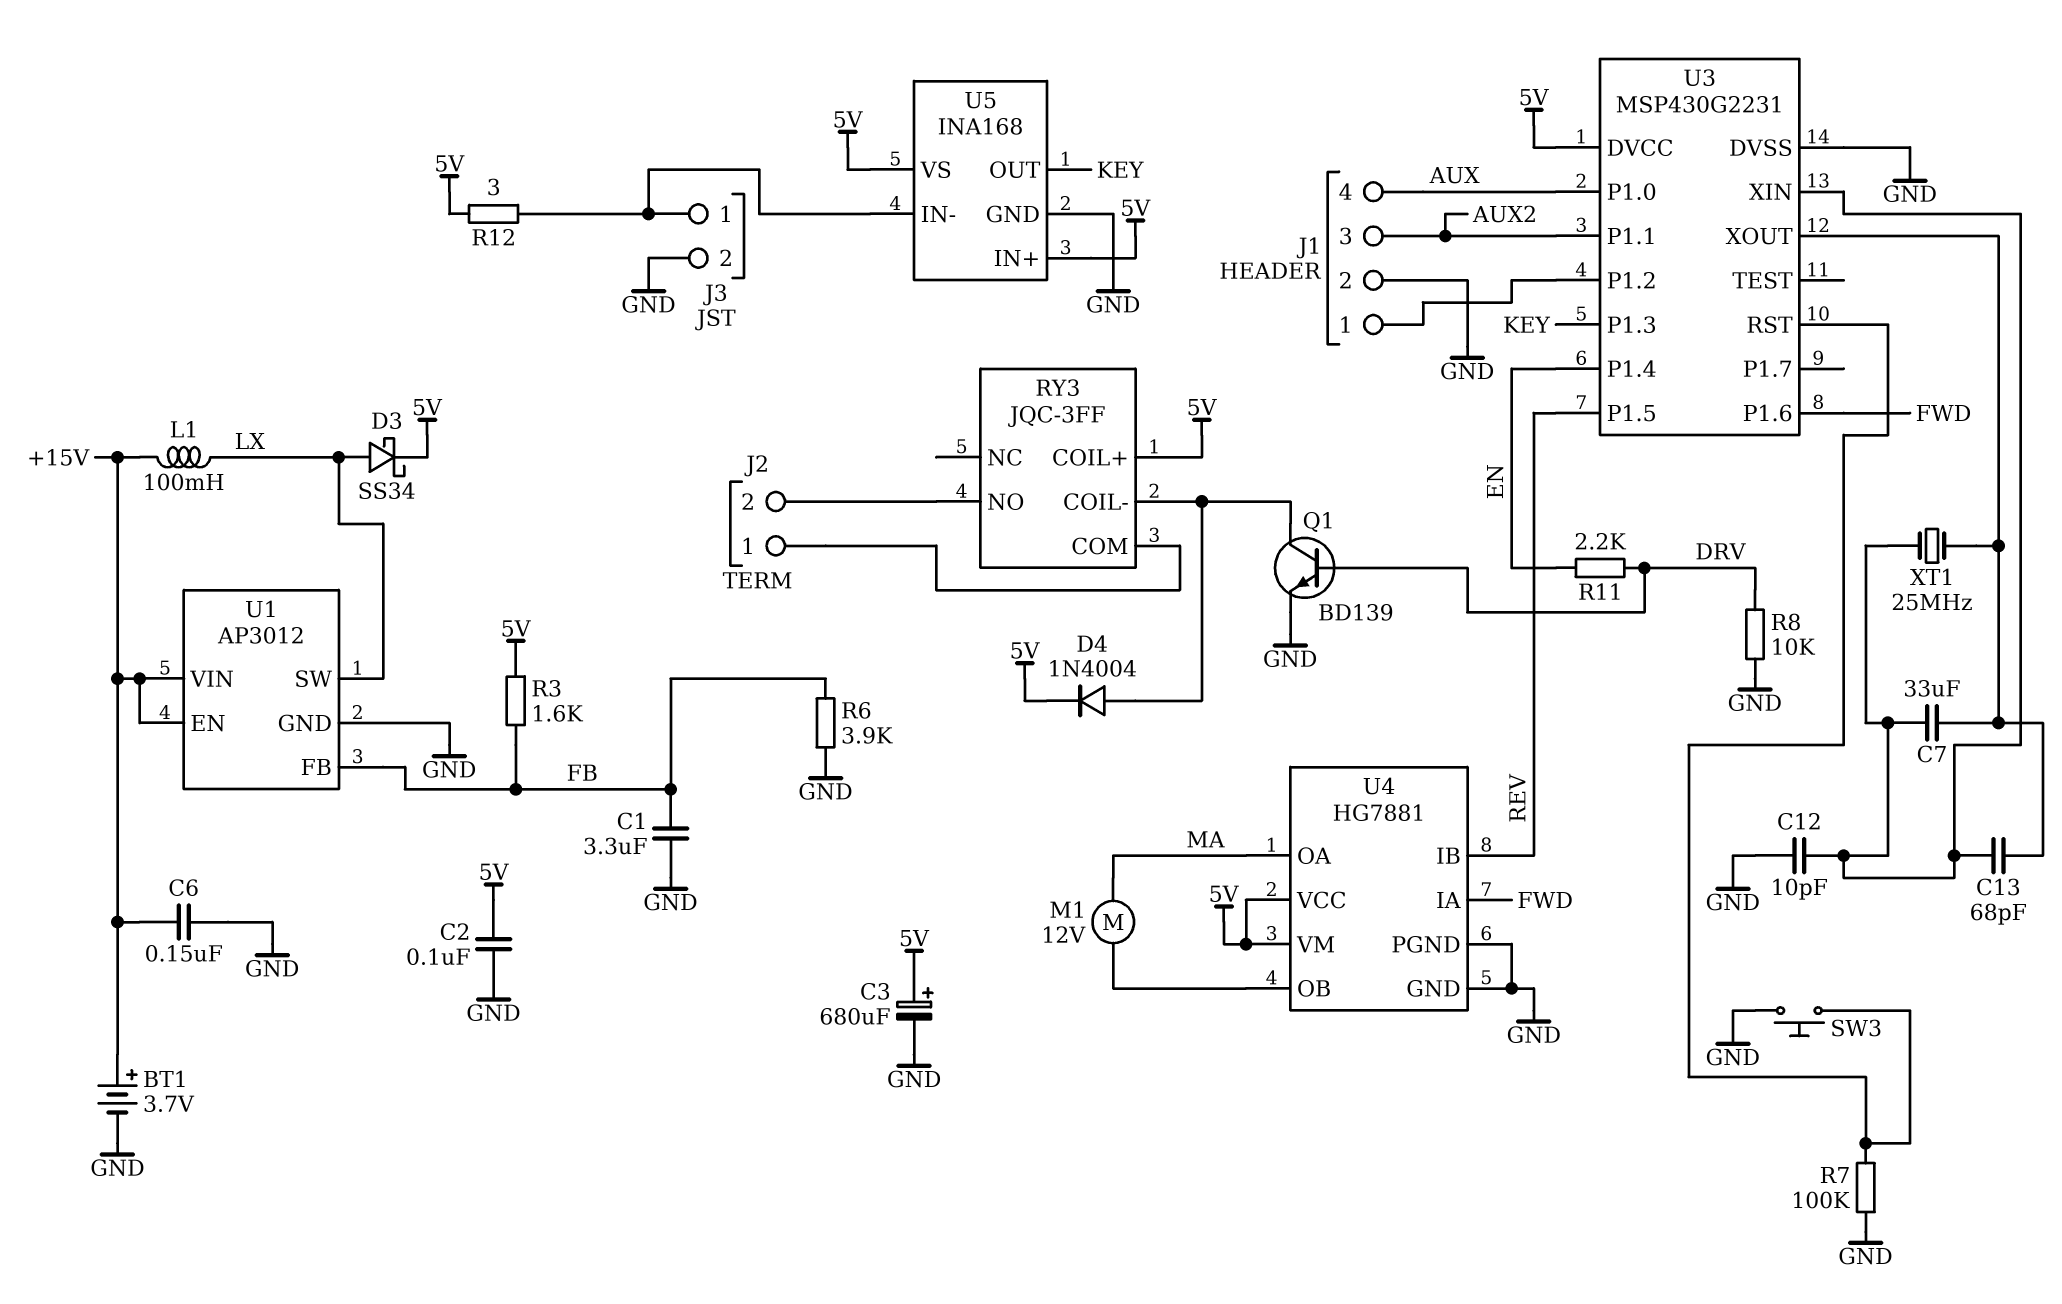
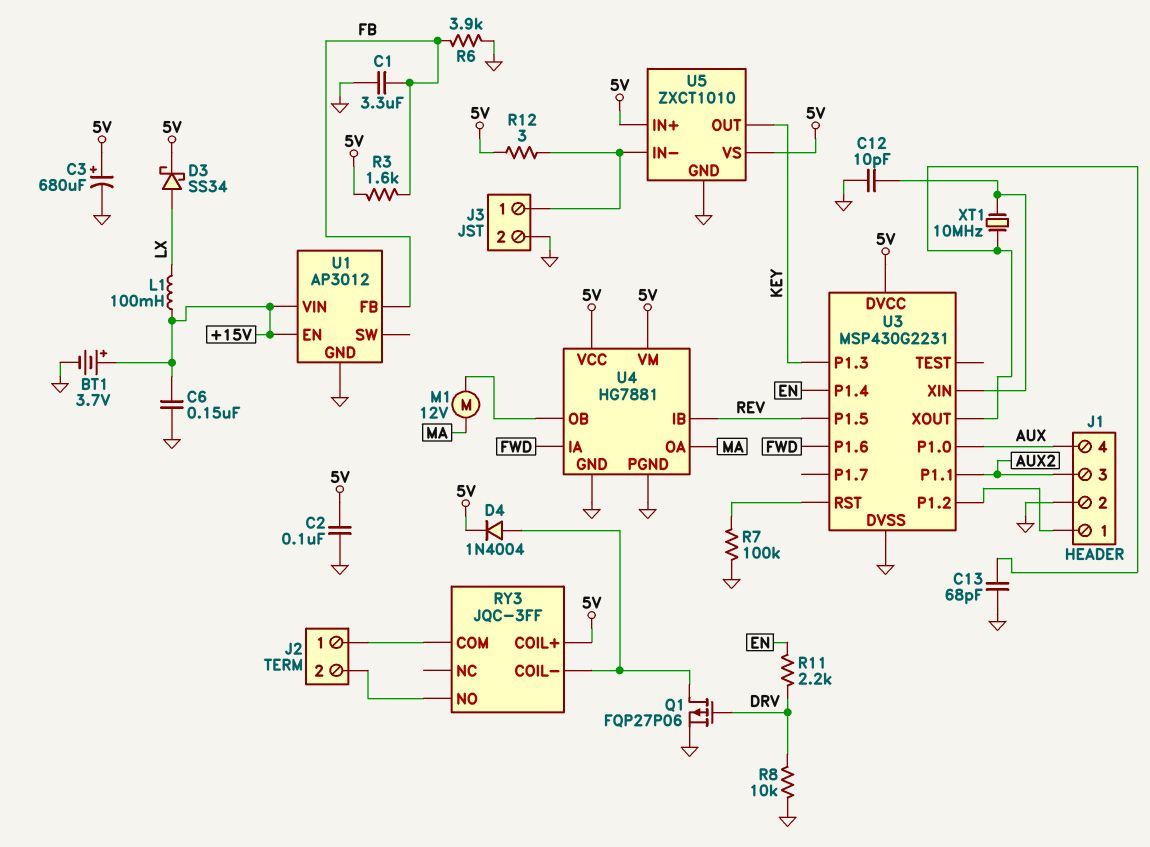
C7: 33uF (U3/XIN, U3/XOUT) -> none
C13: 68pF (U3/XIN, U3/XOUT) -> 68pF (GND, U3/XOUT)
Q1: NPN BD139 (B DRV, C RY3/COIL-, E GND) -> PMOS FQP27P06 (G DRV, D RY3/COIL-, S GND)
SW3: button (GND, U3/RST) -> none
U1 pin SW: LX -> none
U5: INA168 -> ZXCT1010
XT1: 25MHz (U3/XIN, U3/XOUT) -> 10MHz (U3/XIN, U3/XOUT)

